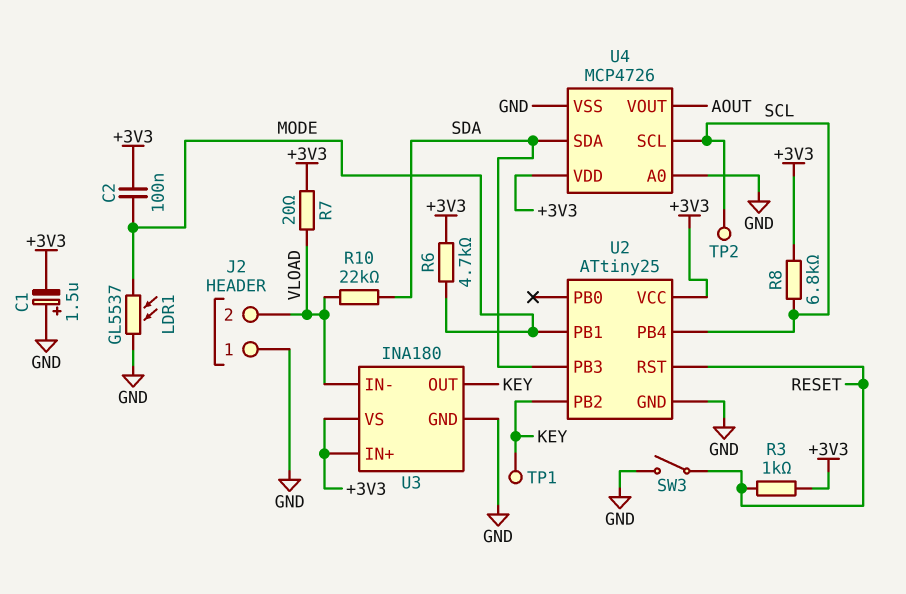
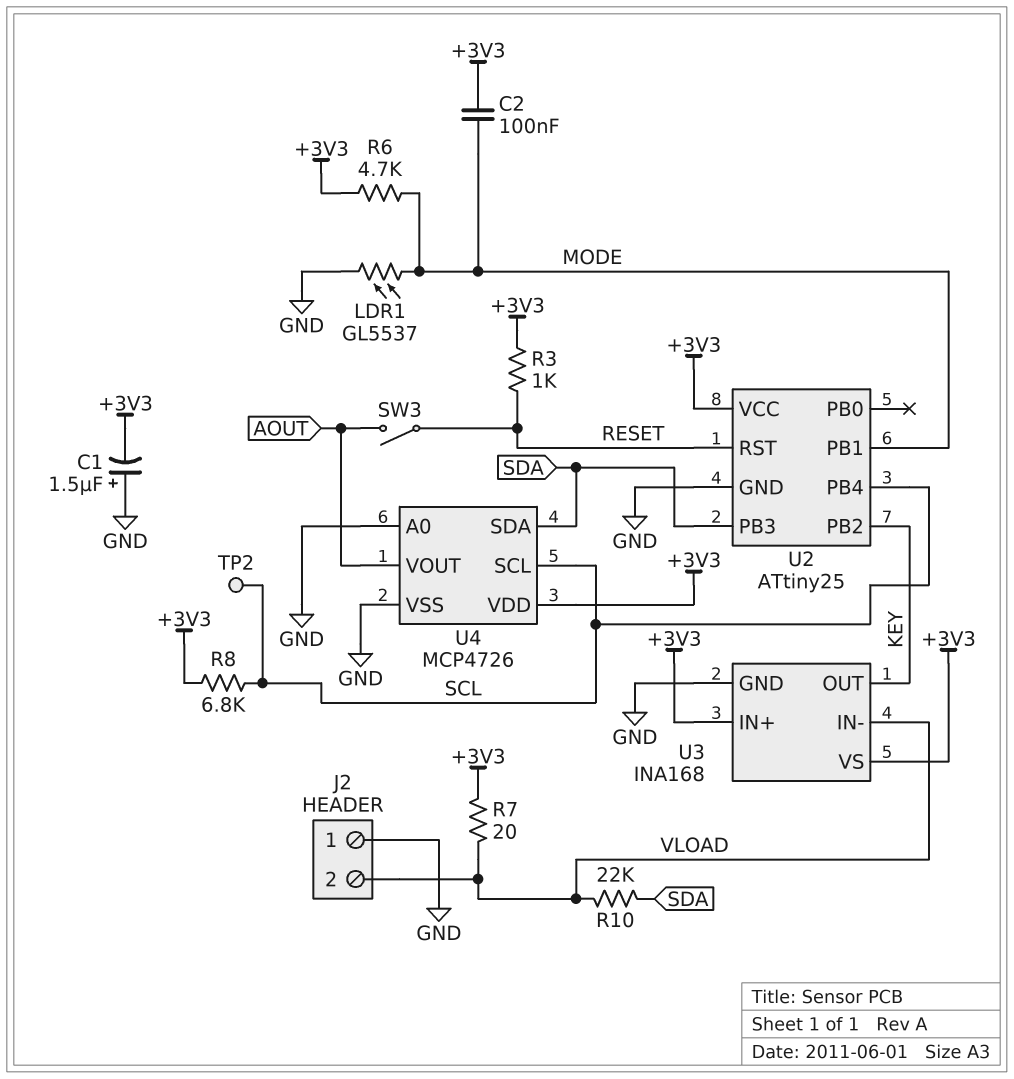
SW3: switch (GND, RESET) -> switch (AOUT, RESET)
TP1: test point (KEY) -> none
U3: INA180 -> INA168

